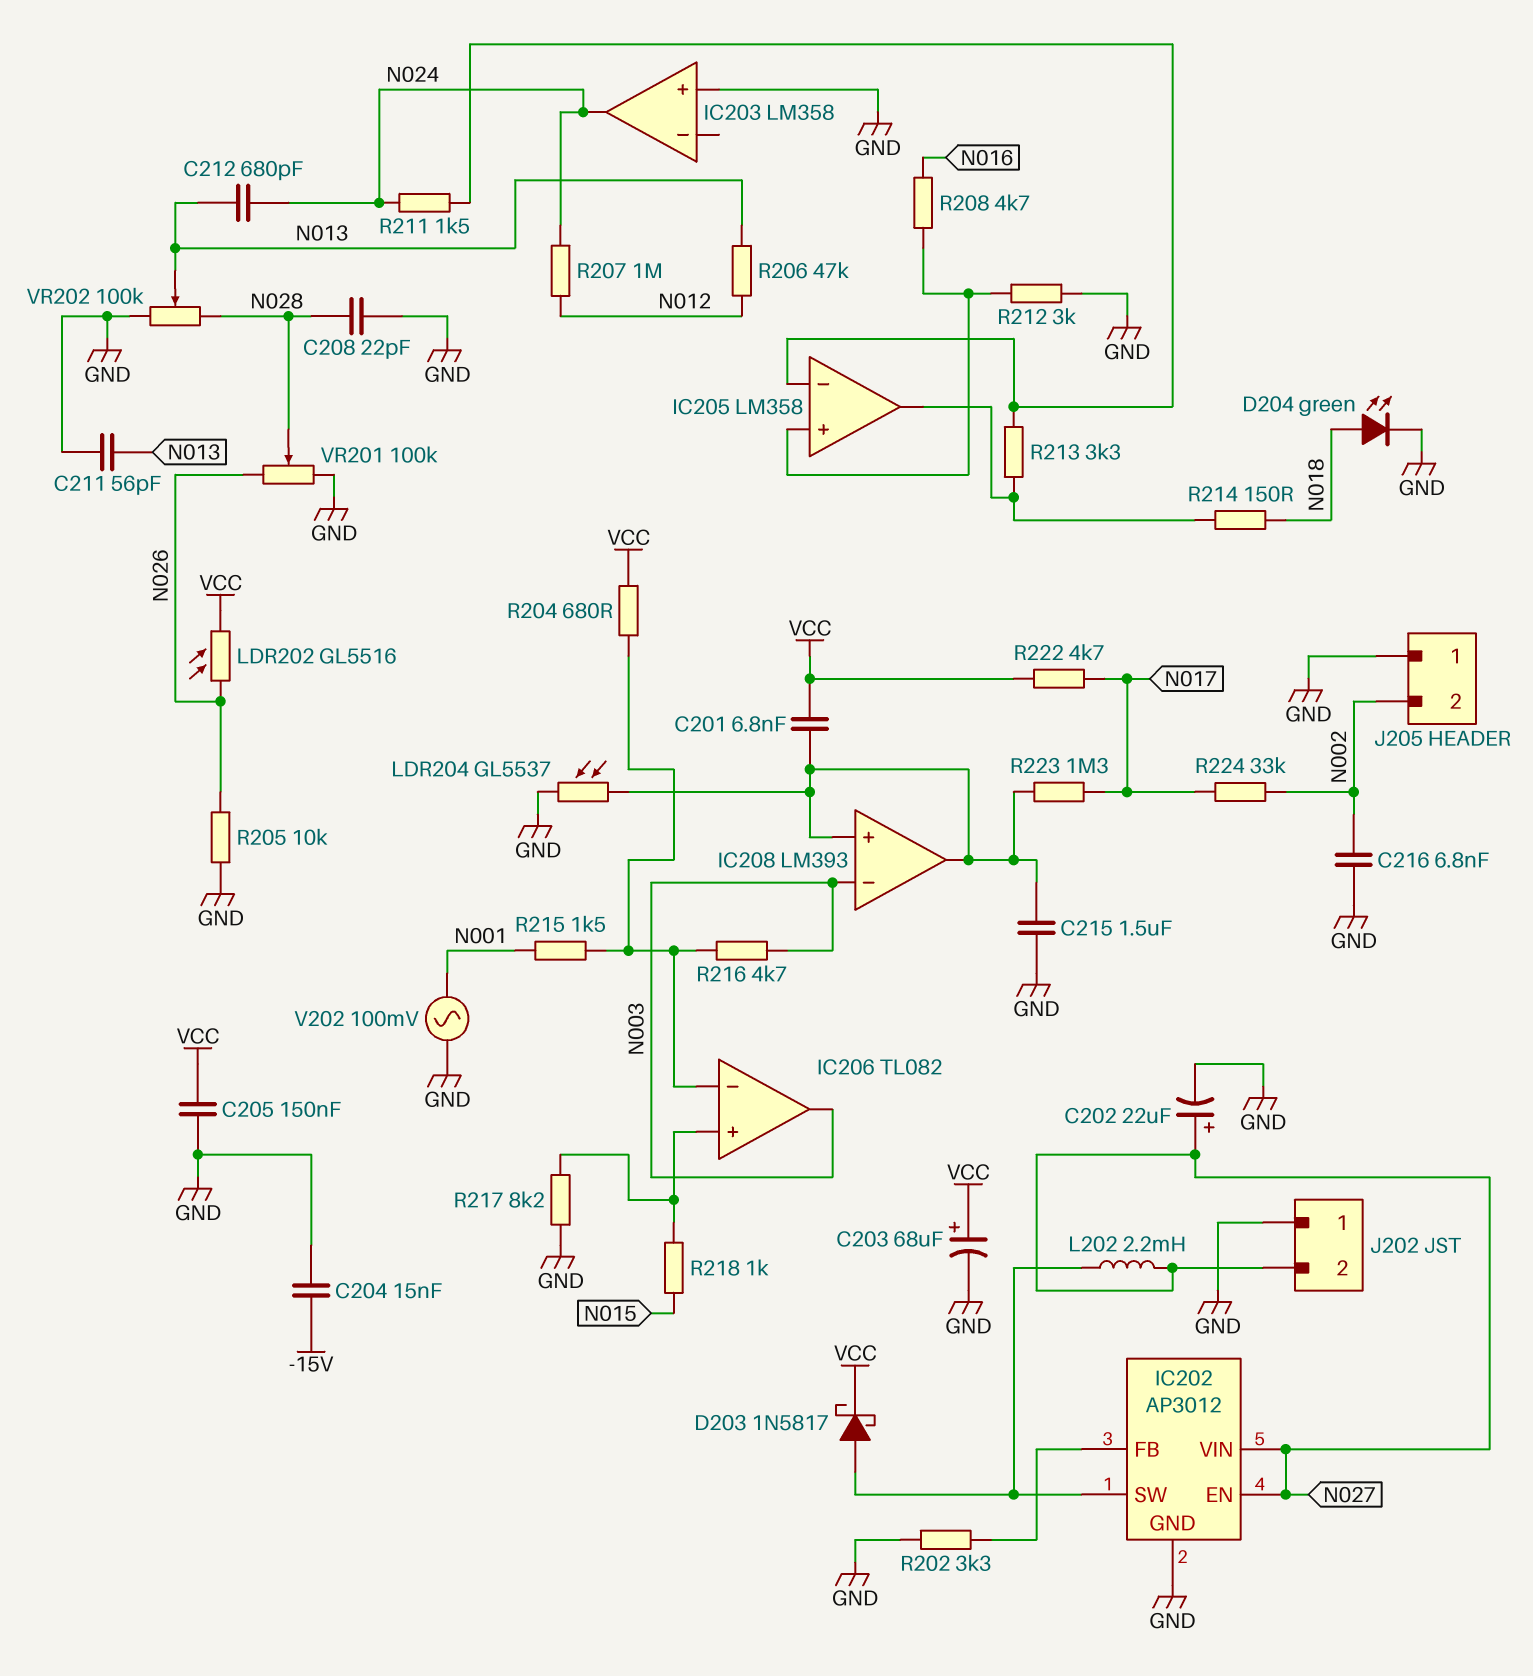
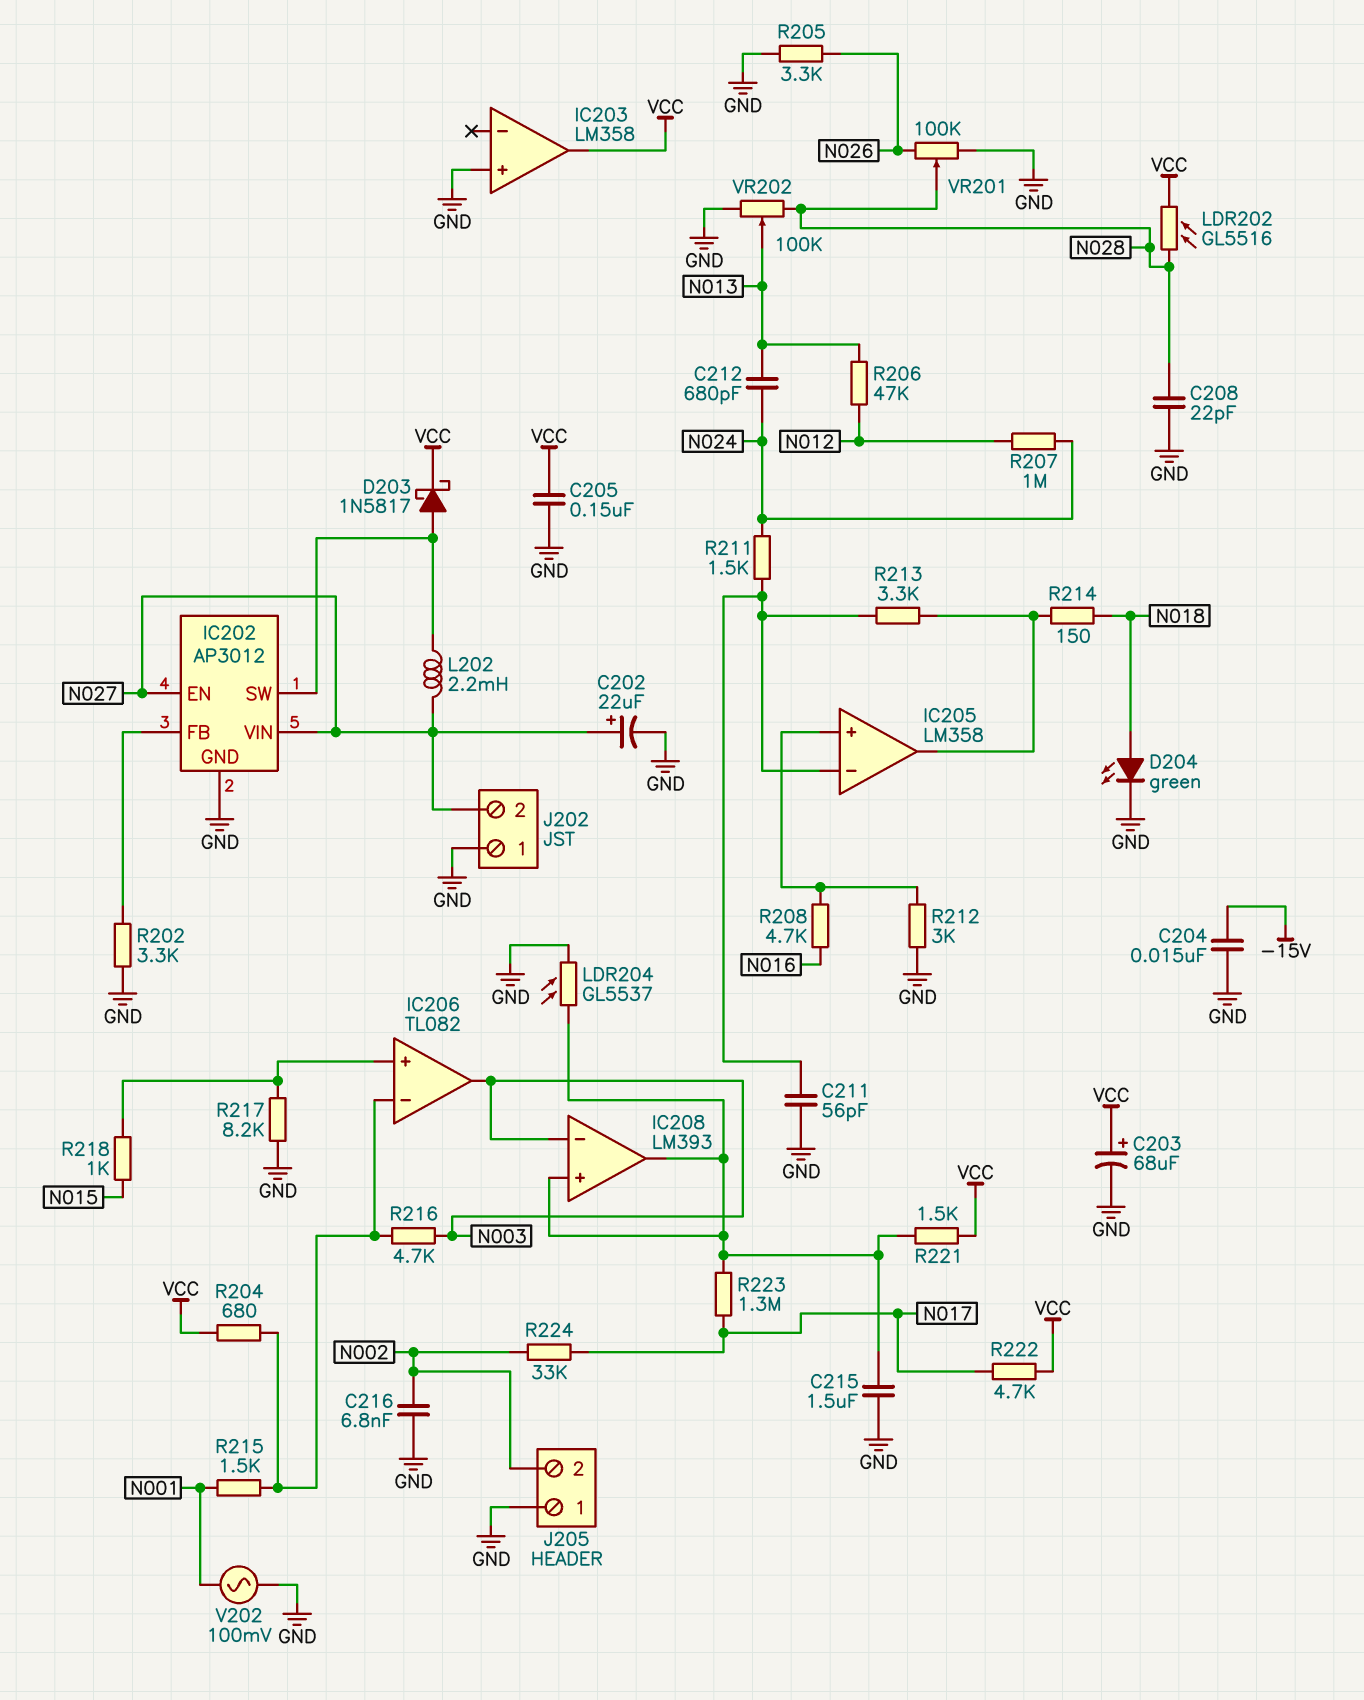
C201: 6.8nF (IC208/in+, VCC) -> none
C211: 56pF (GND, N013) -> 56pF (GND, IC205/in-)
IC203 pin out: N024 -> VCC
LDR202: GL5516 (N026, VCC) -> GL5516 (N028, VCC)
R205: 10k (GND, N026) -> 3.3k (GND, N026)
R221: none -> 1.5k (IC208/in+, VCC)

